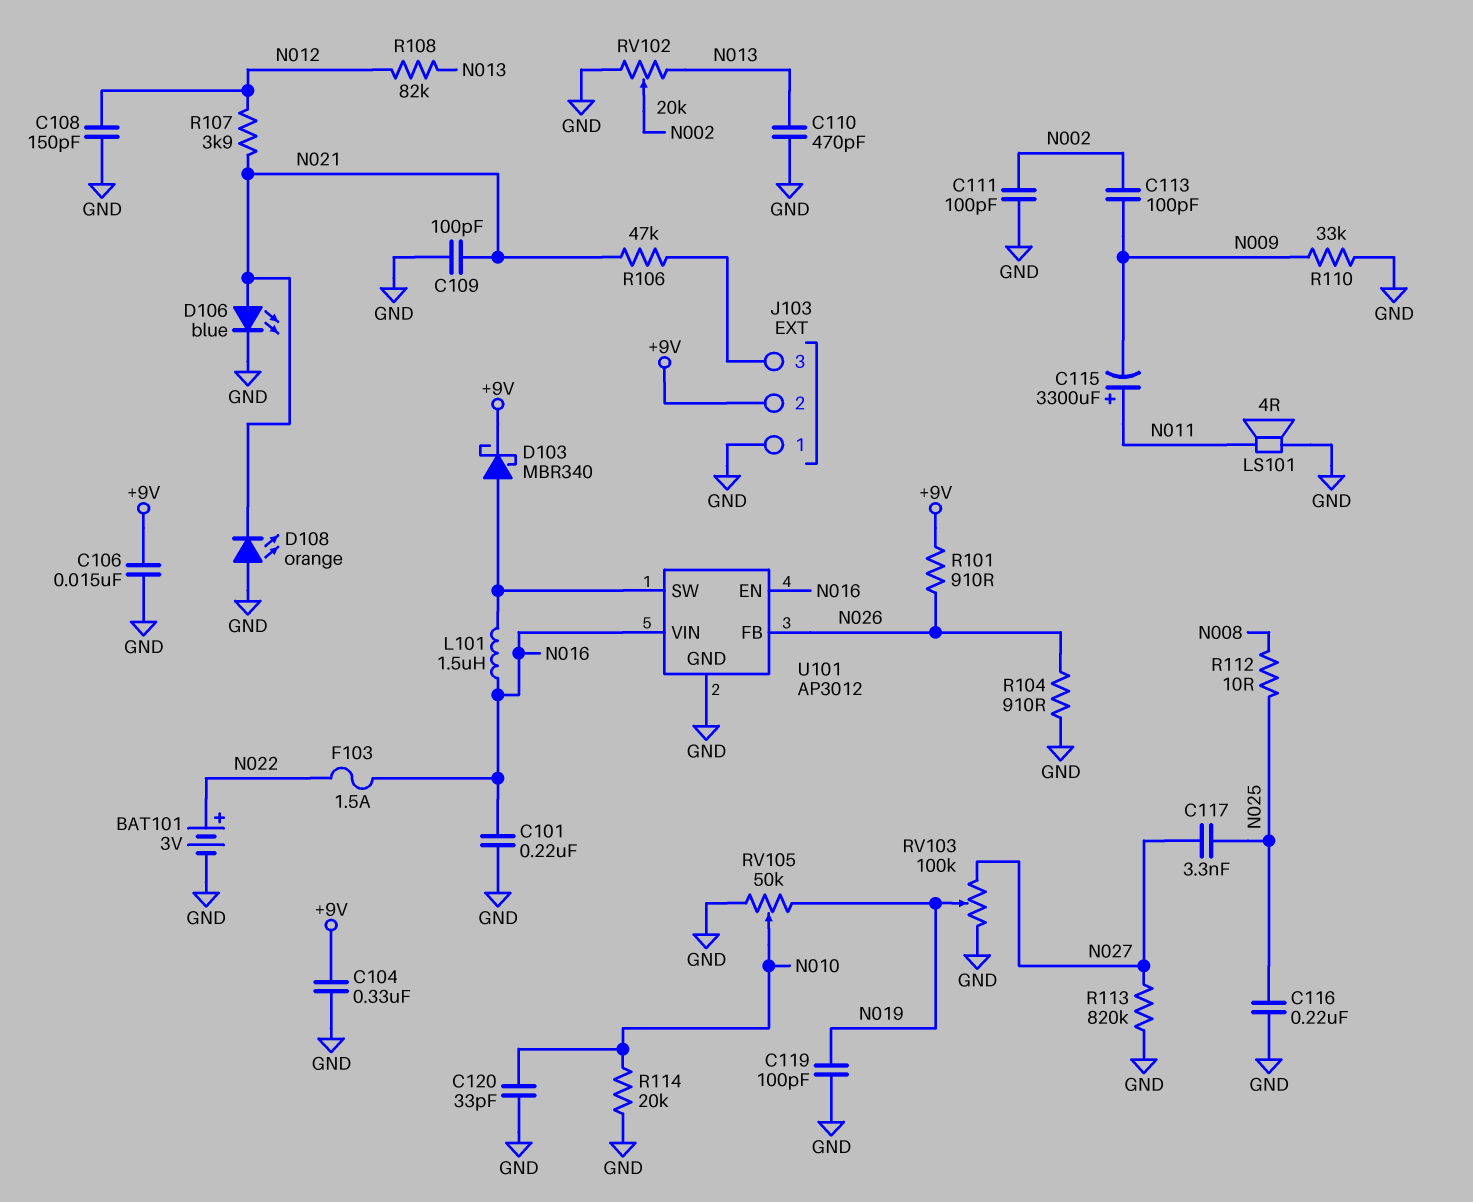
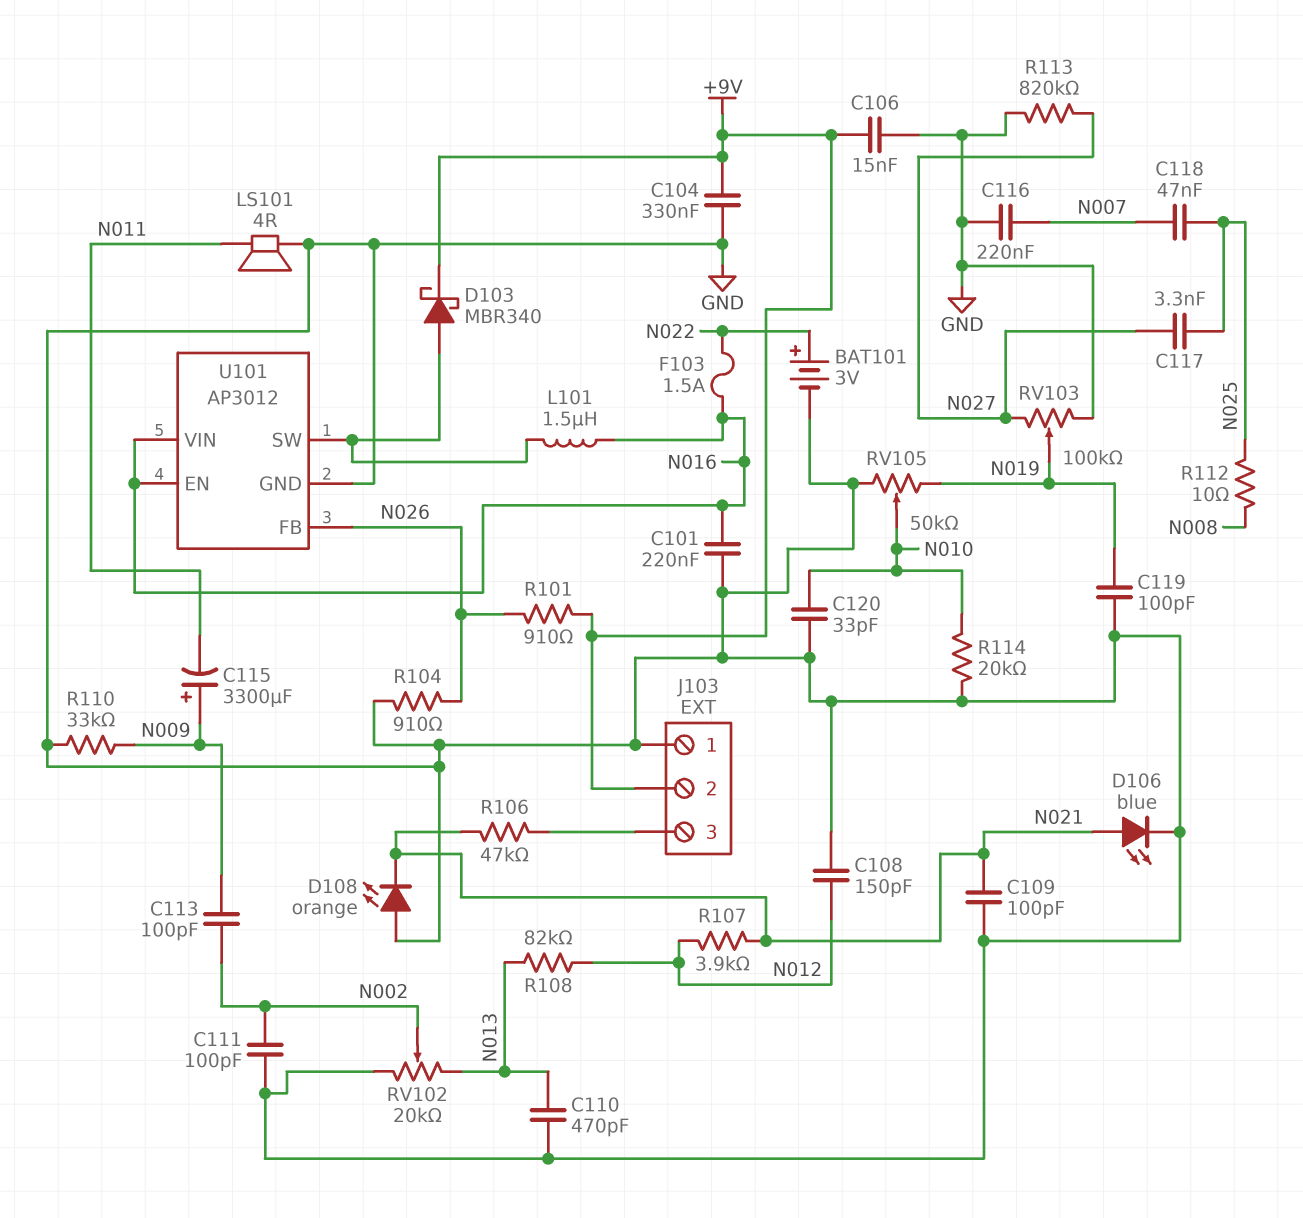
C115: 3300uF (plus N011, minus N009) -> 3300uF (plus N009, minus N011)
C116: 220nF (GND, N025) -> 220nF (GND, N007)
C118: none -> 47nF (N007, N025)

